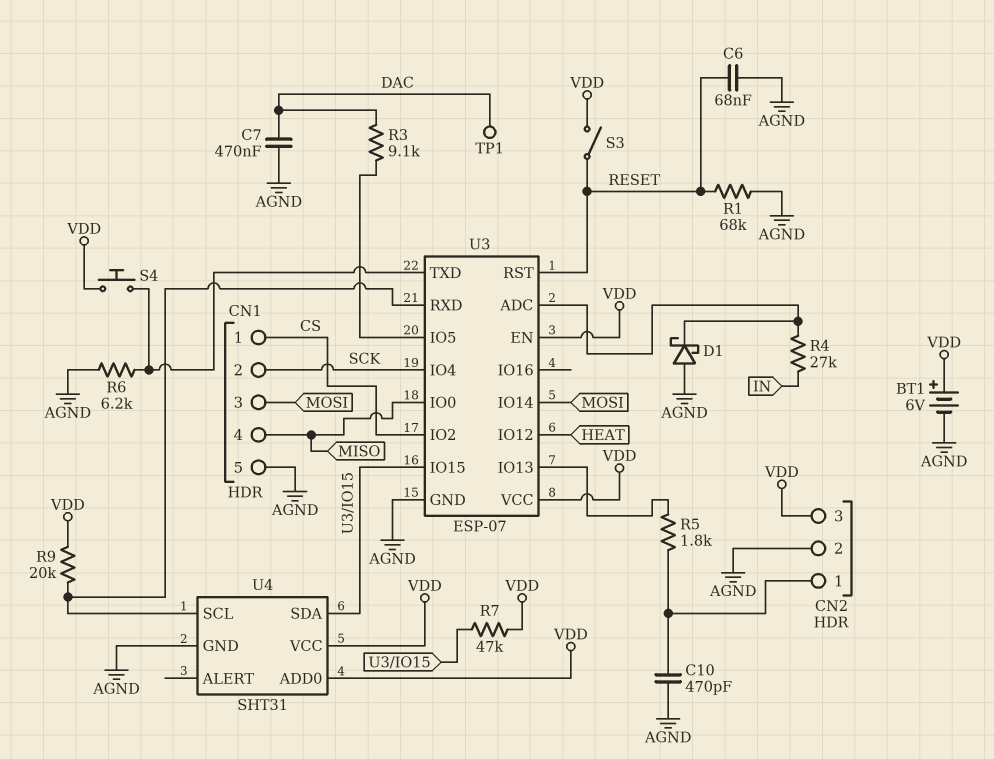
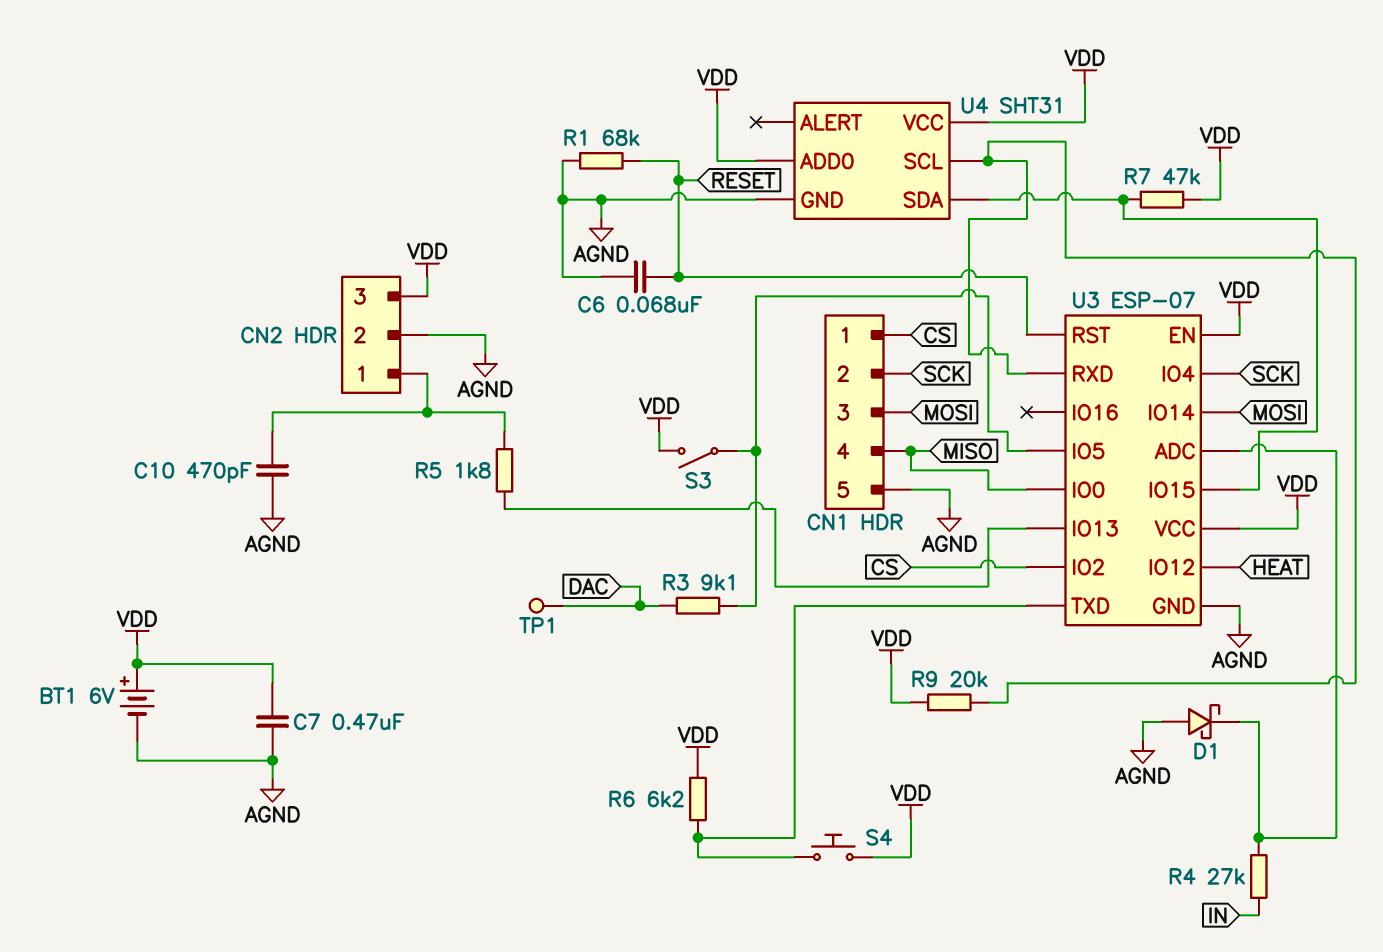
C7: 470nF (AGND, DAC) -> 470nF (AGND, VDD)
R6: 6.2k (AGND, U3/TXD) -> 6.2k (U3/TXD, VDD)
S3: switch (RESET, VDD) -> switch (U3/IO5, VDD)

